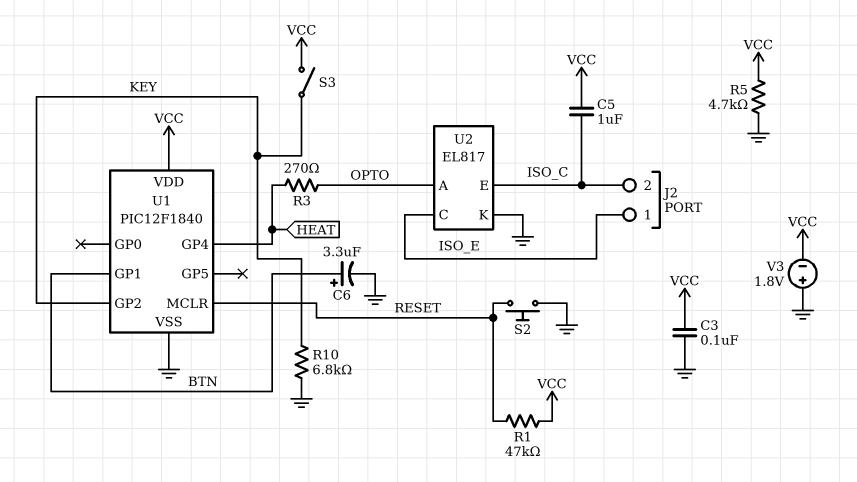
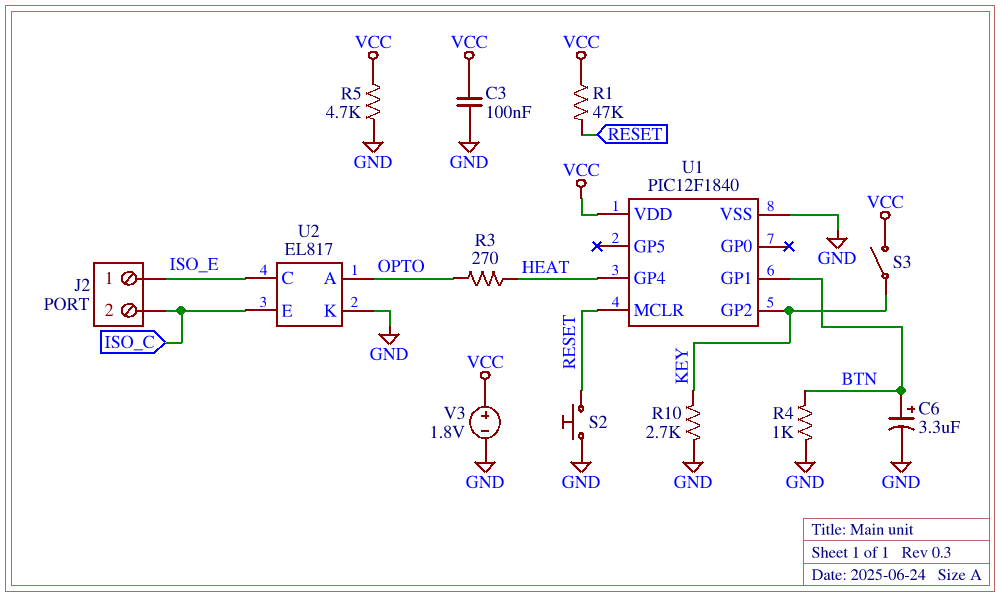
C5: 1uF (ISO_C, VCC) -> none
R4: none -> 1k (BTN, GND)
R10: 6.8k (GND, KEY) -> 2.7k (GND, KEY)
V3: 1.8V (plus GND, minus VCC) -> 1.8V (plus VCC, minus GND)

